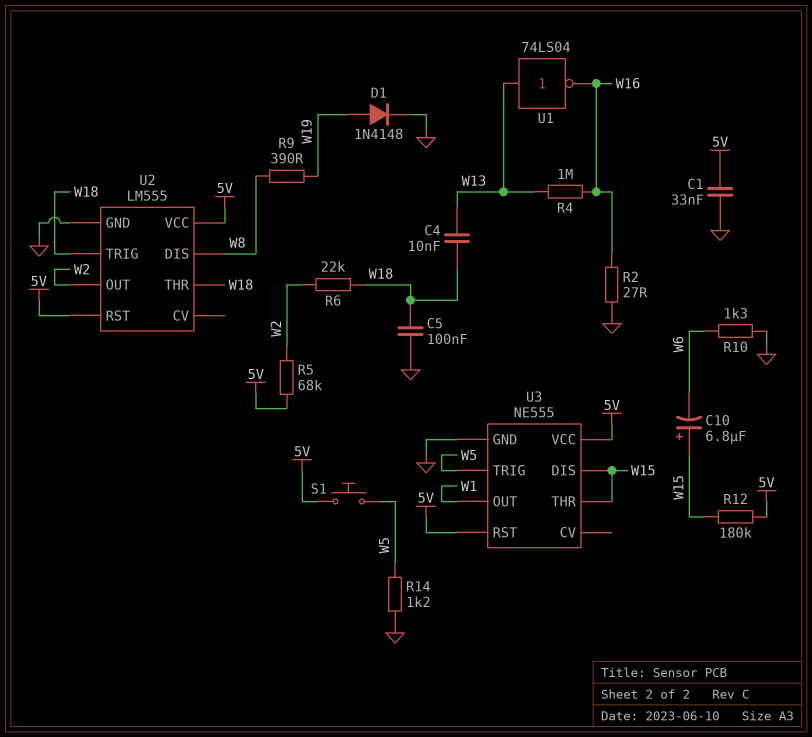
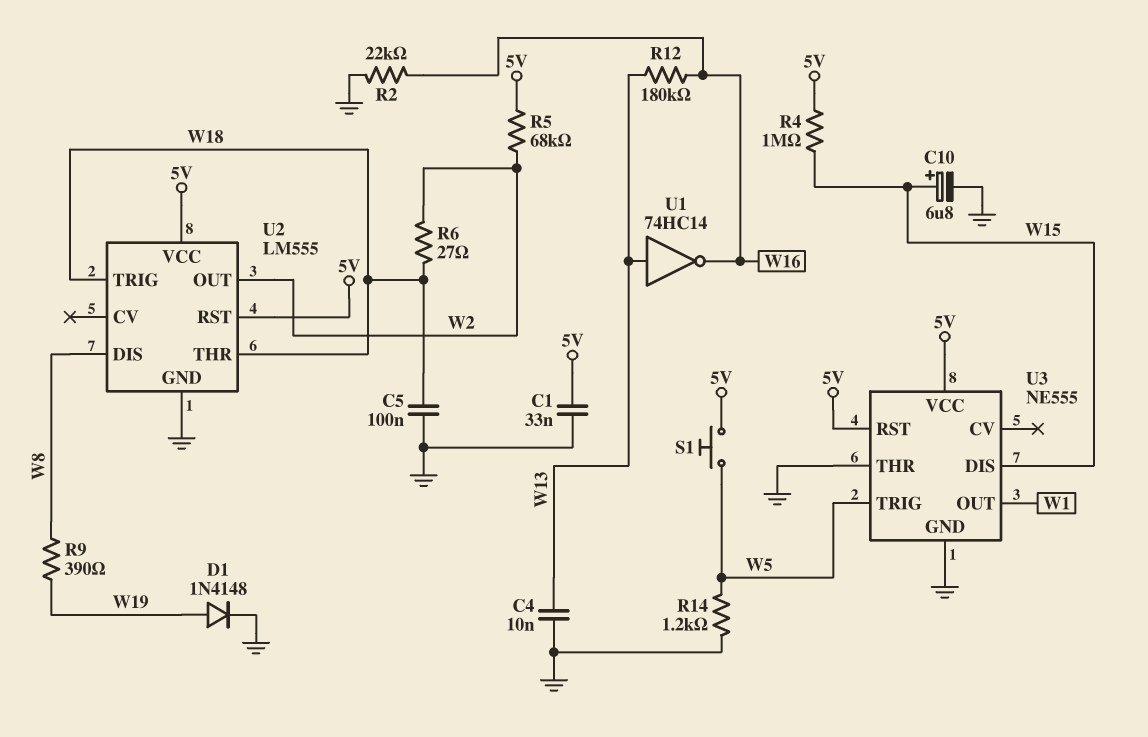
C4: 10nF (W13, W18) -> 10nF (GND, W13)
C10: 6.8uF (plus W15, minus W6) -> 6.8uF (plus W15, minus GND)
R2: 27 (GND, W16) -> 22k (GND, W16)
R4: 1M (W13, W16) -> 1M (5V, W15)
R6: 22k (W2, W18) -> 27 (W2, W18)
R10: 1.3k (GND, W6) -> none
R12: 180k (5V, W15) -> 180k (W13, W16)
U1: NOT 74LS04 (in W13, out W16) -> NOT 74HC14 (in W13, out W16)
U3 pin THR: W15 -> GND

